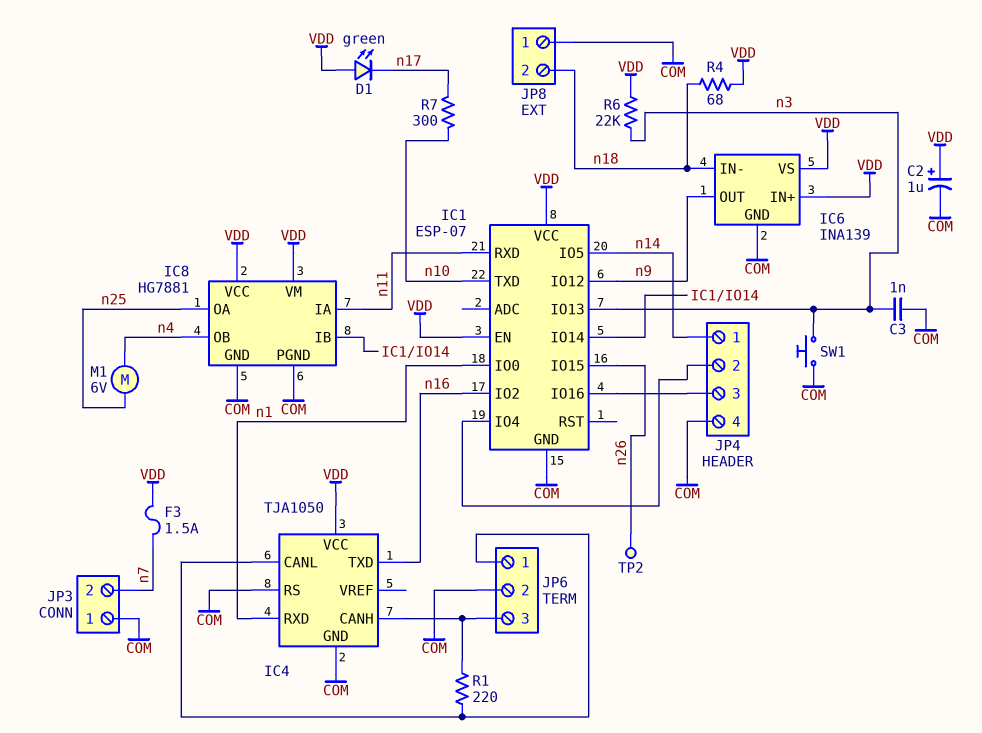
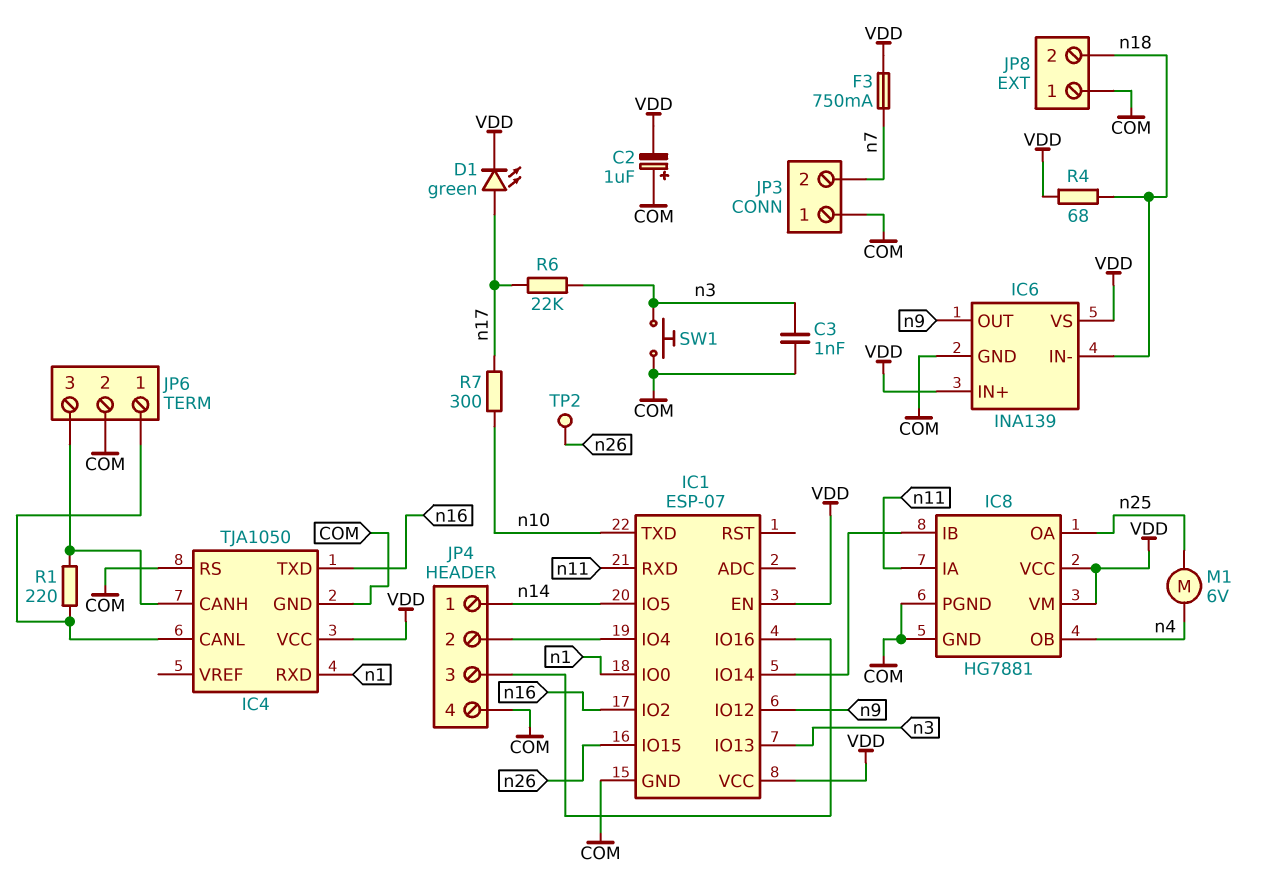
C2: 1uF (plus VDD, minus COM) -> 1uF (plus COM, minus VDD)
D1: LED green (A VDD, K n17) -> LED green (A n17, K VDD)
F3: 1.5A (VDD, n7) -> 750mA (VDD, n7)
R6: 22k (VDD, n3) -> 22k (n3, n17)

